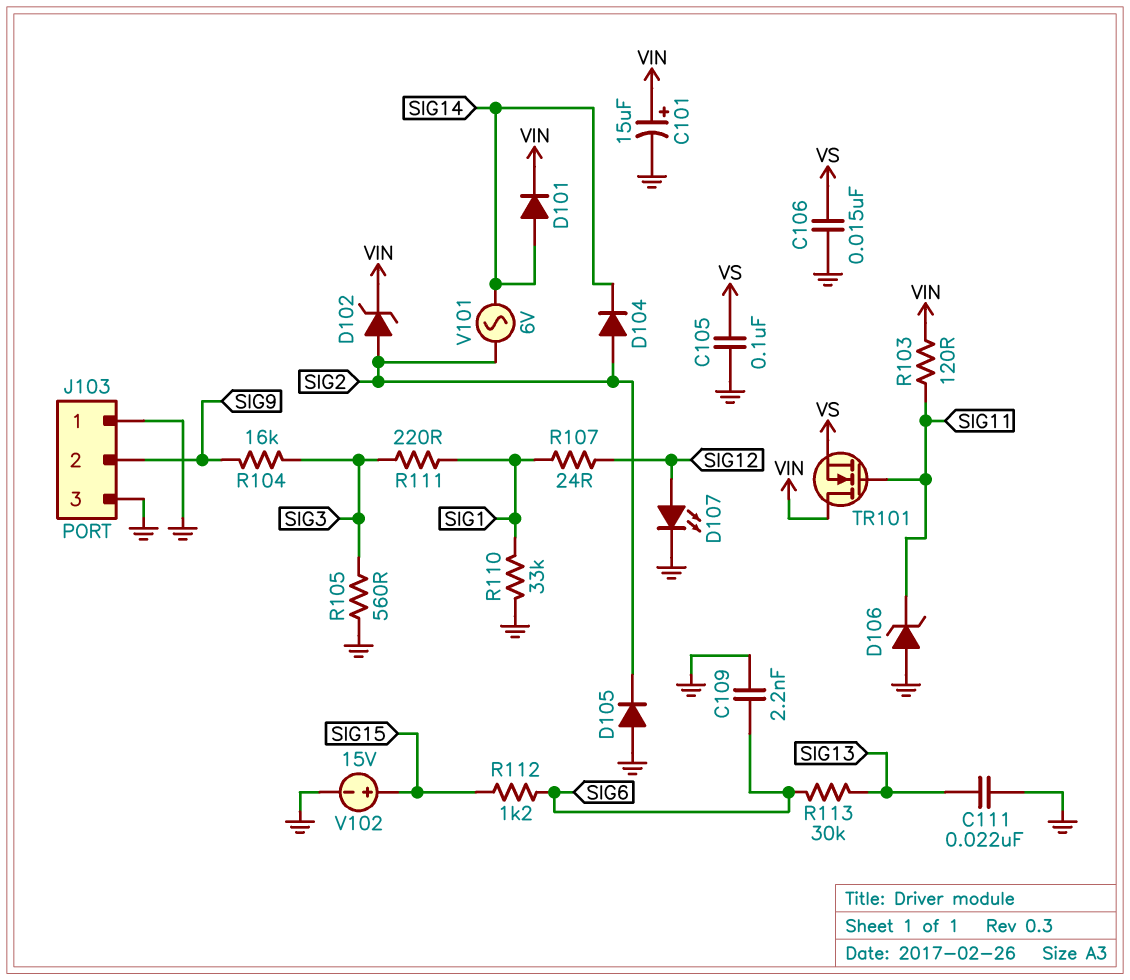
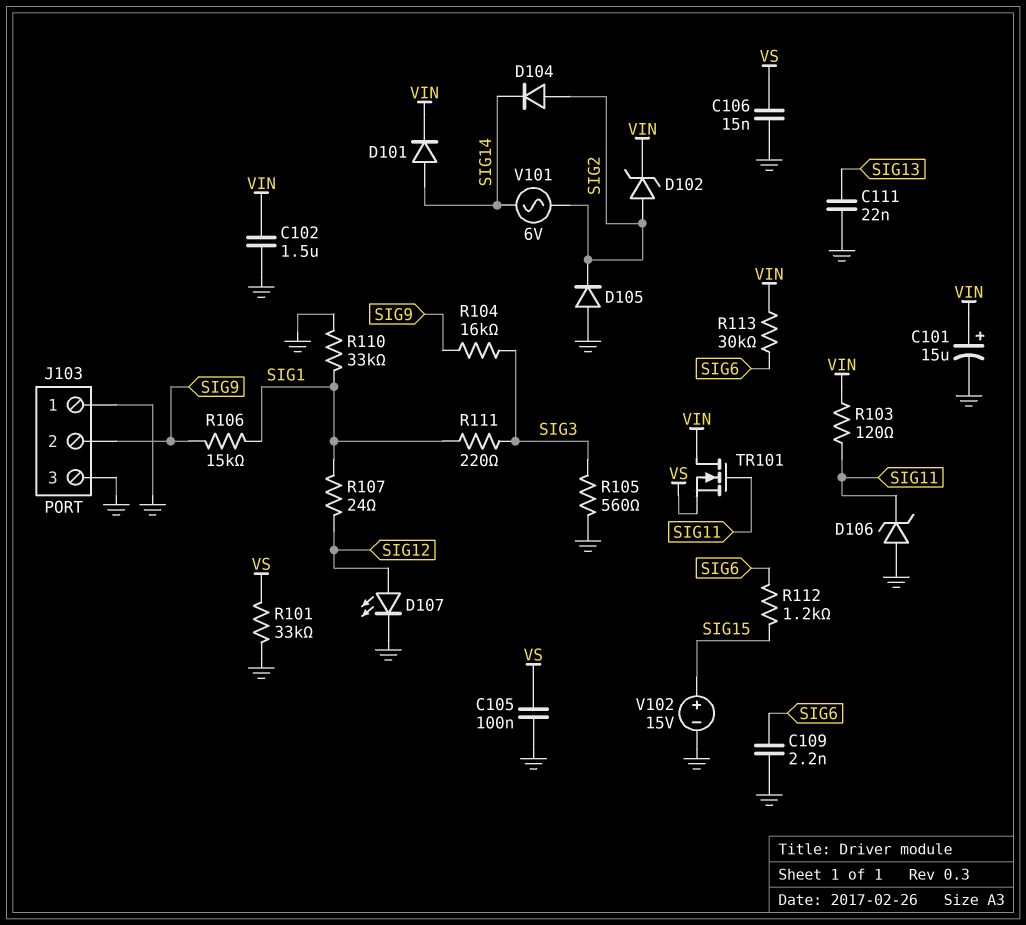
C102: none -> 1.5uF (GND, VIN)
R101: none -> 33k (GND, VS)
R106: none -> 15k (SIG1, SIG9)
R113: 30k (SIG6, SIG13) -> 30k (SIG6, VIN)

